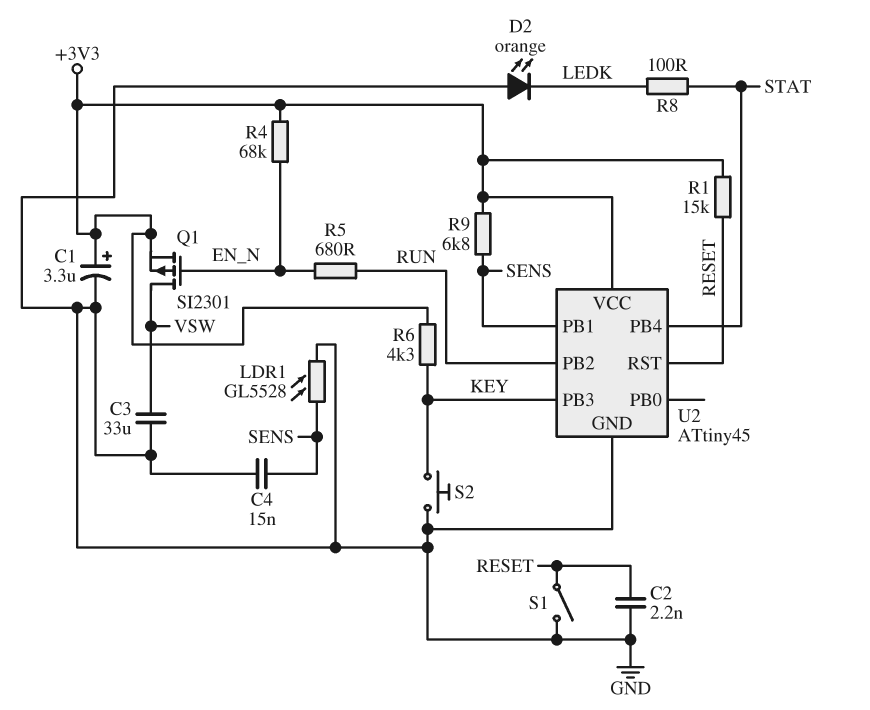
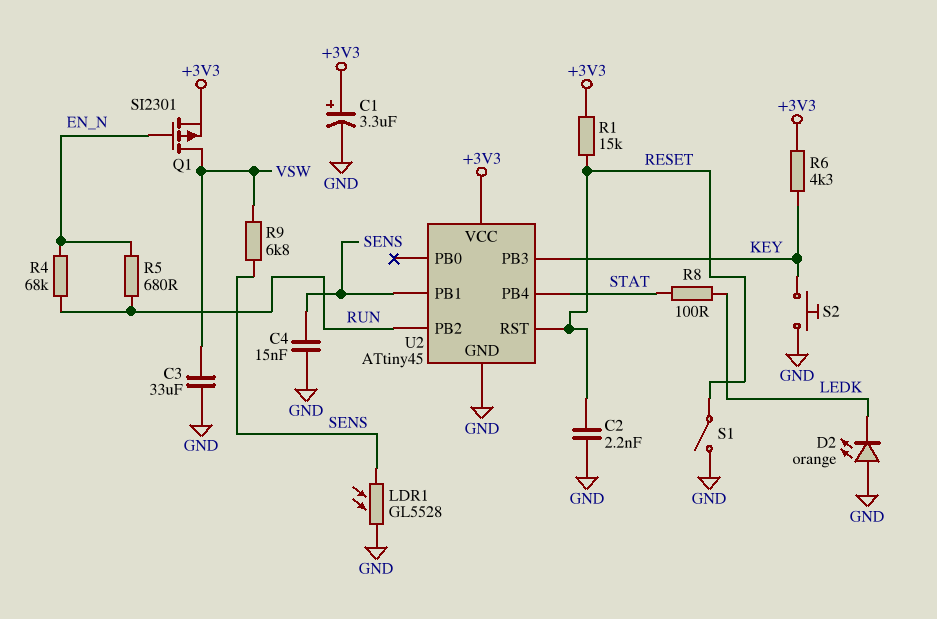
R4: 68k (+3V3, EN_N) -> 68k (EN_N, RUN)
R9: 6.8k (+3V3, SENS) -> 6.8k (SENS, VSW)

